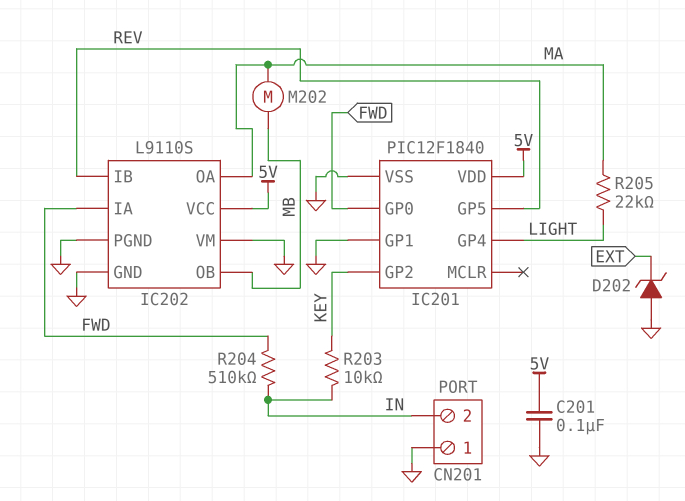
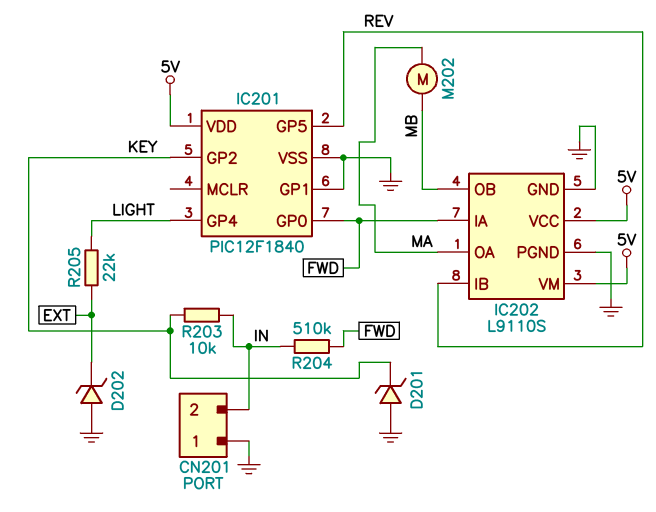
C201: 100nF (5V, GND) -> none
D201: none -> zener (A GND, K KEY)
IC202 pin VM: GND -> 5V
R205: 22k (LIGHT, MA) -> 22k (EXT, LIGHT)

